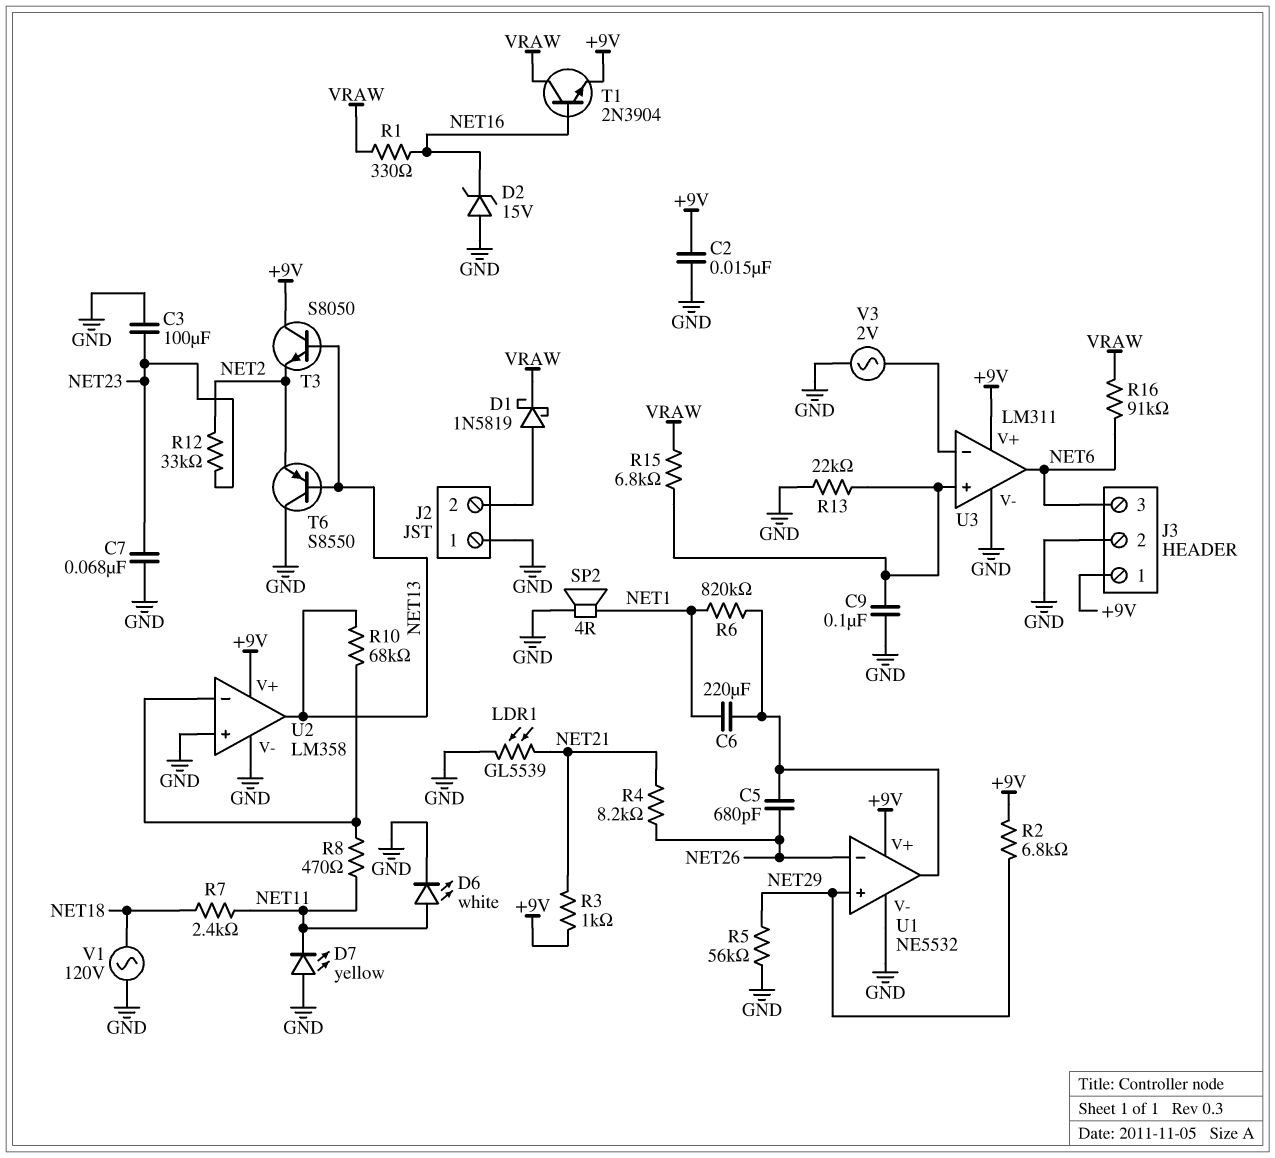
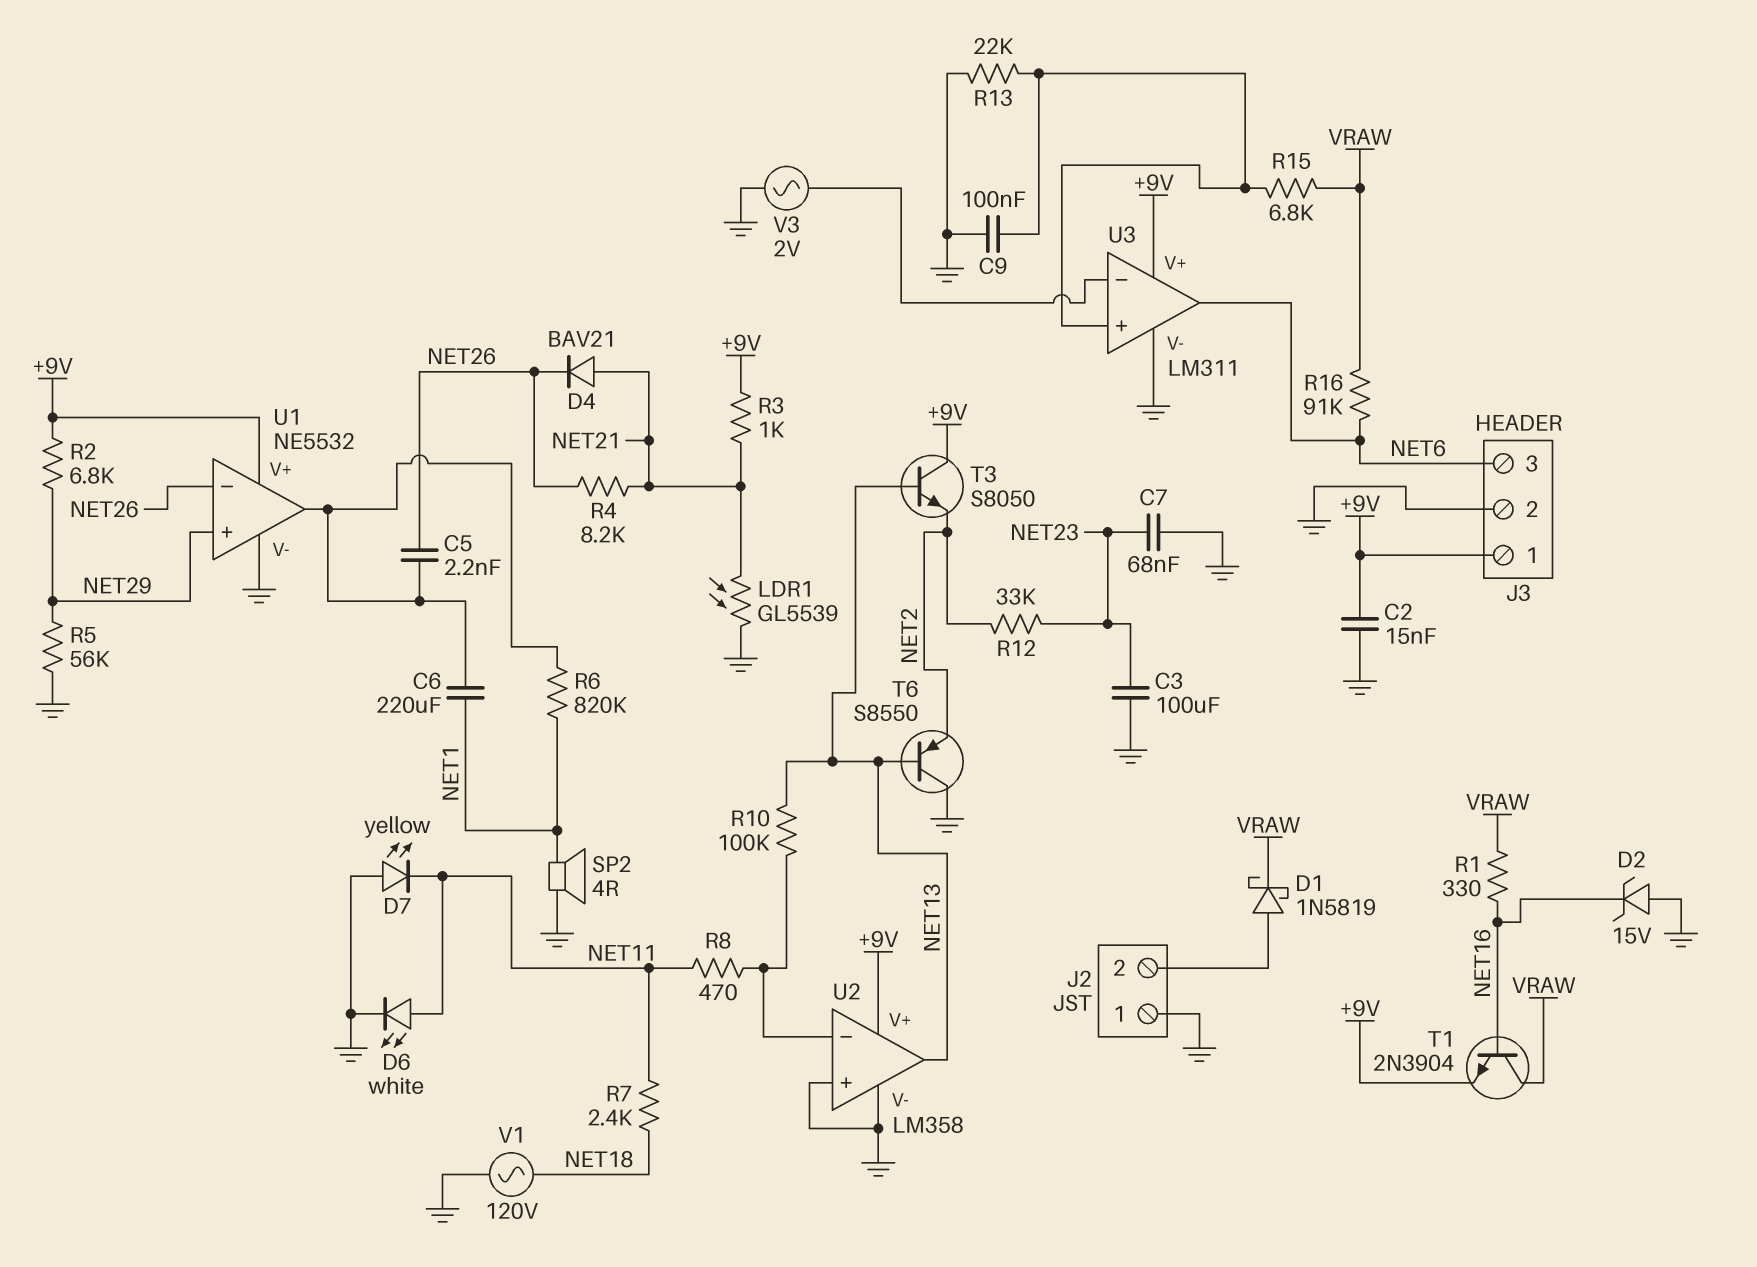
C5: 680pF (NET26, U1/out) -> 2.2nF (NET26, U1/out)
D4: none -> diode BAV21 (A NET21, K NET26)
R10: 68k (NET13, U2/in-) -> 100k (NET13, U2/in-)

